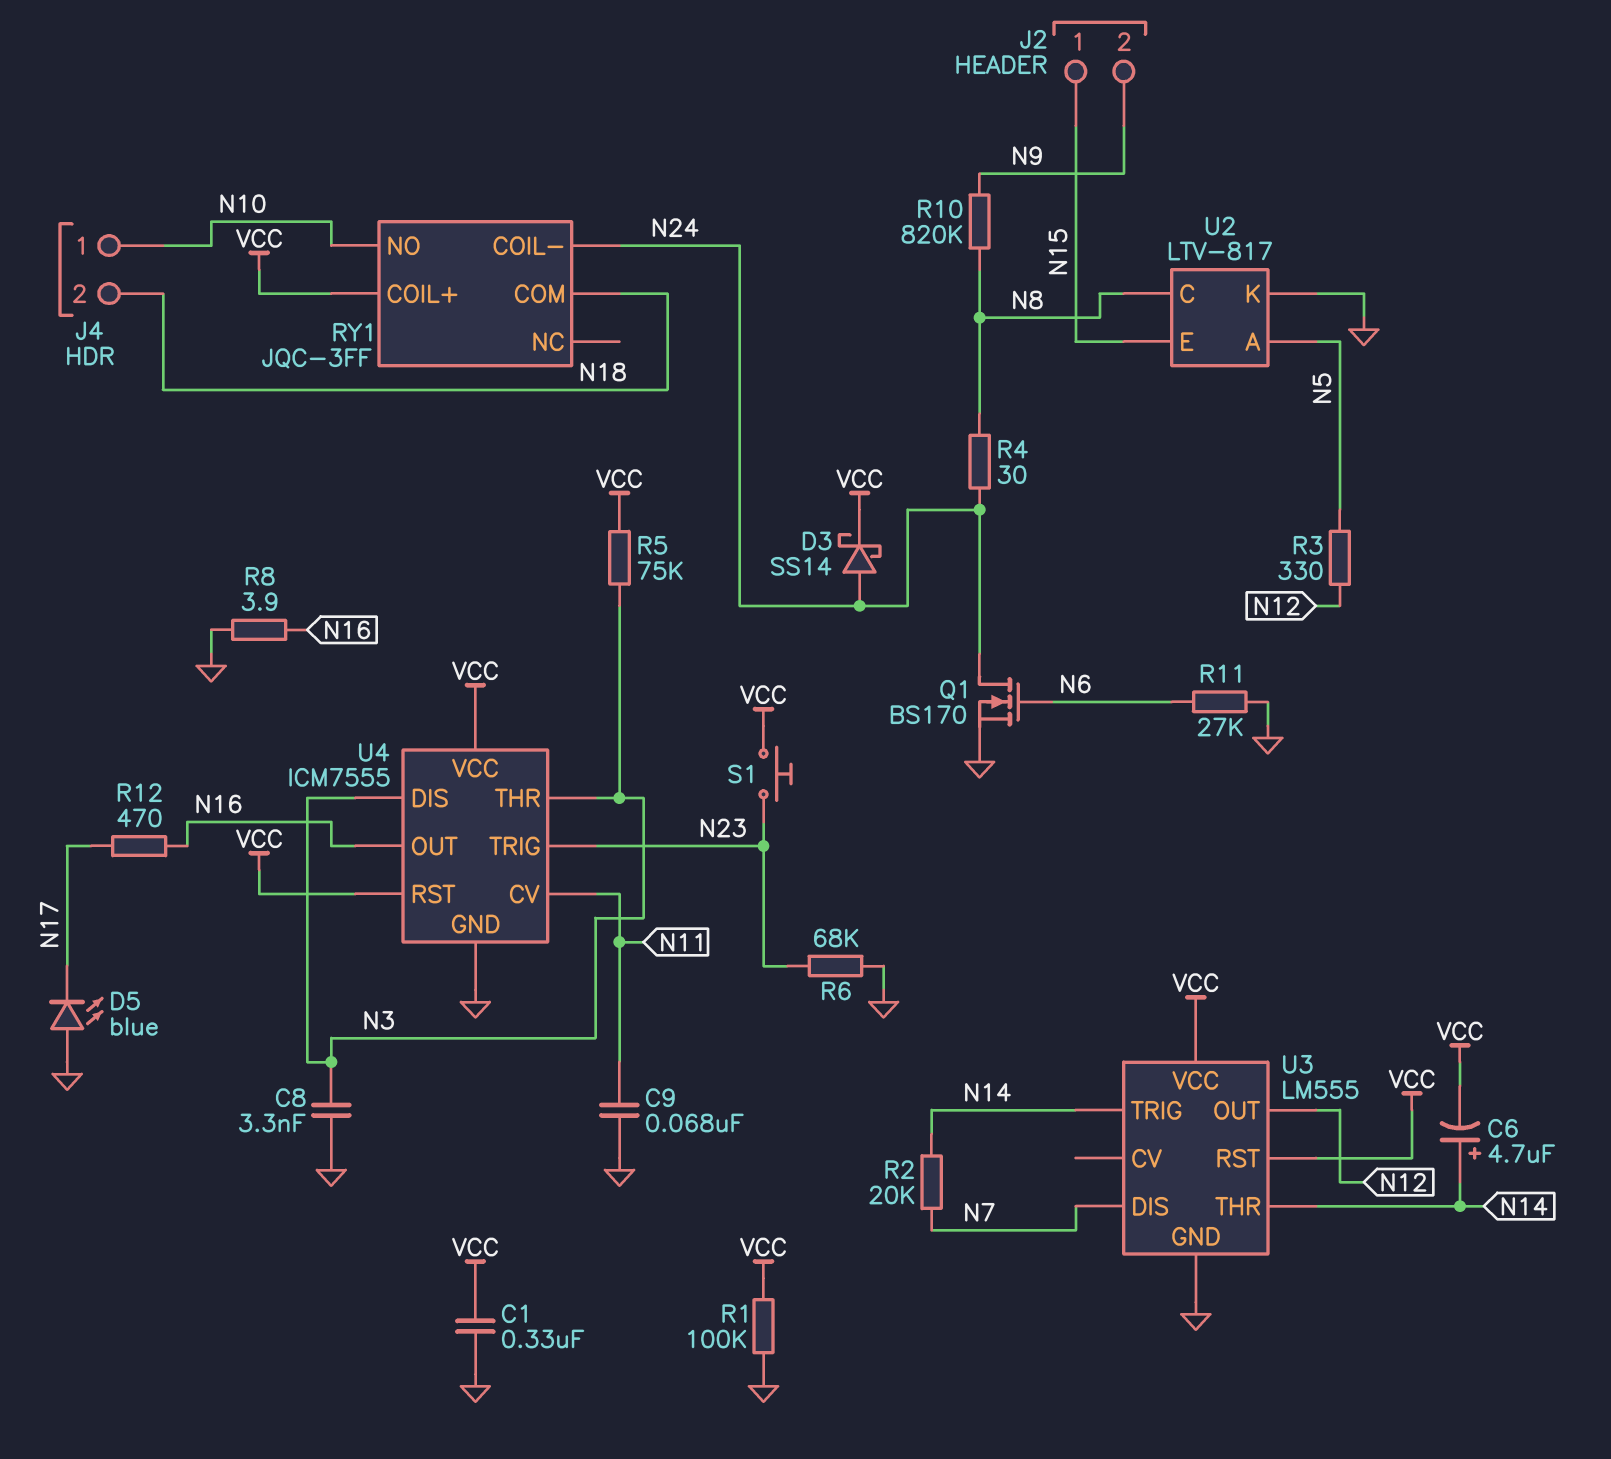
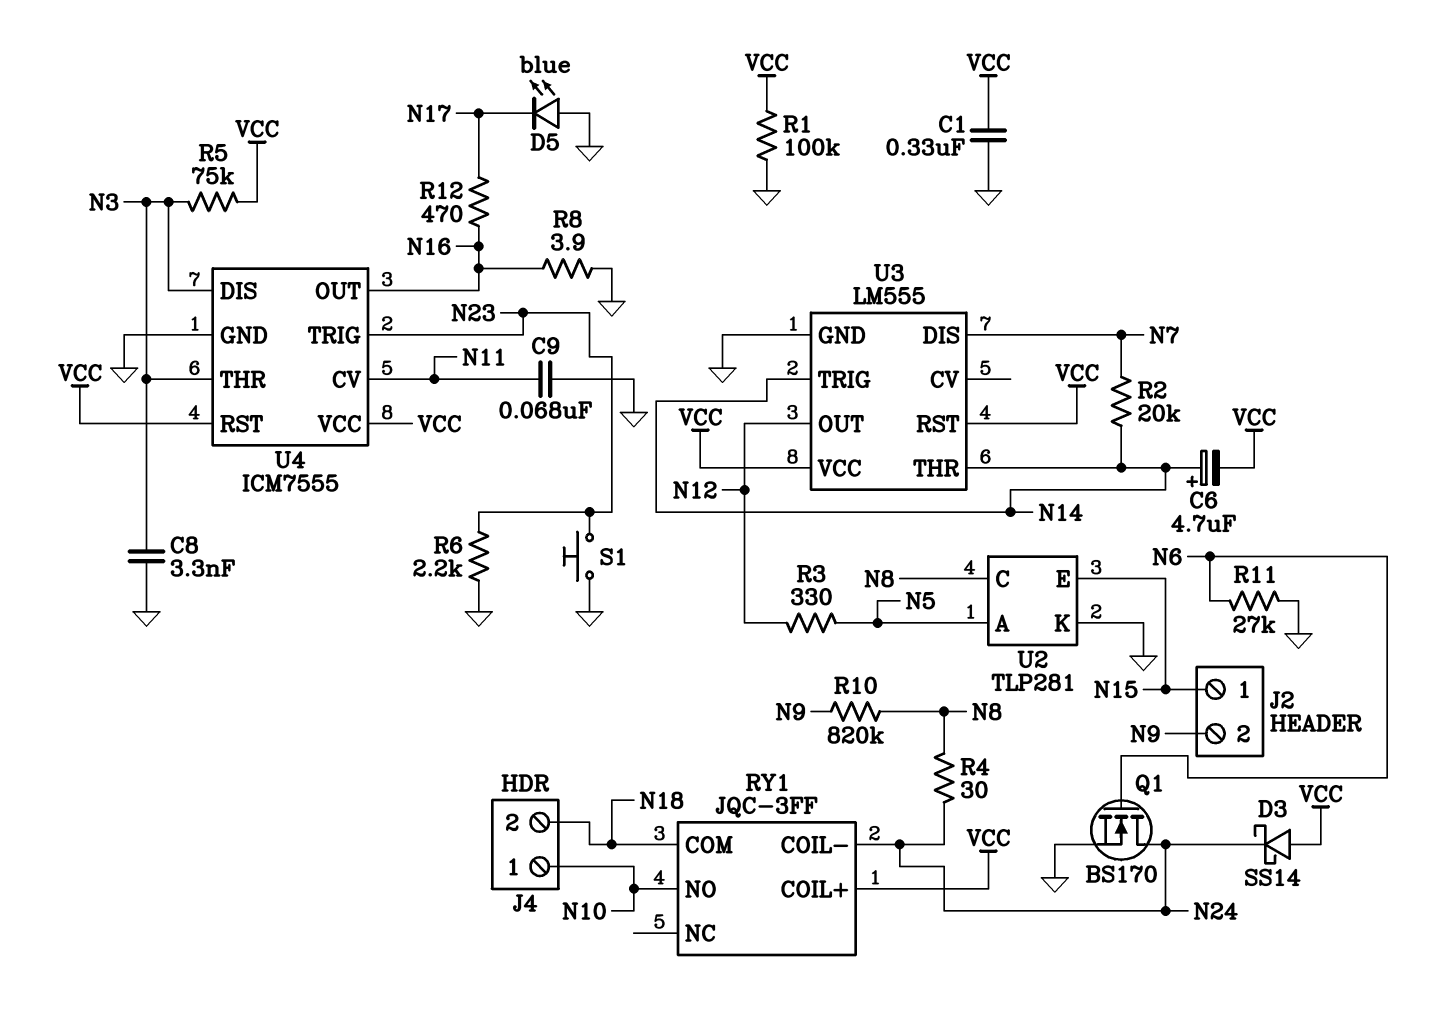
D3: schottky SS14 (A N24, K VCC) -> schottky SS14 (A VCC, K N24)
R6: 68k (GND, N23) -> 2.2k (GND, N23)
S1: button (N23, VCC) -> button (GND, N23)
U2: LTV-817 -> TLP281

